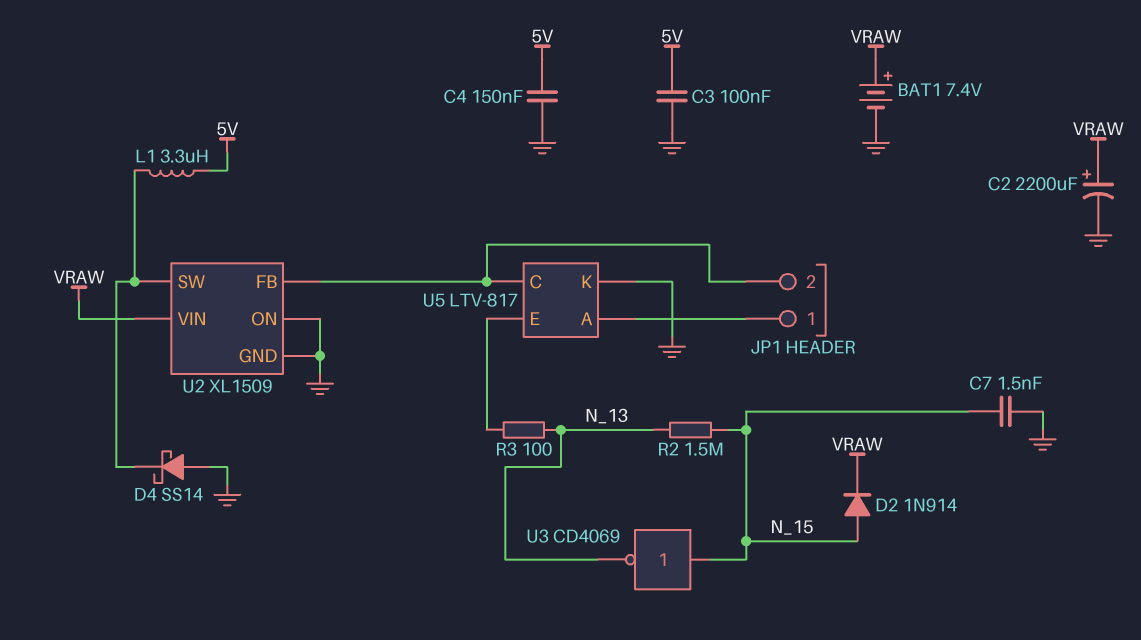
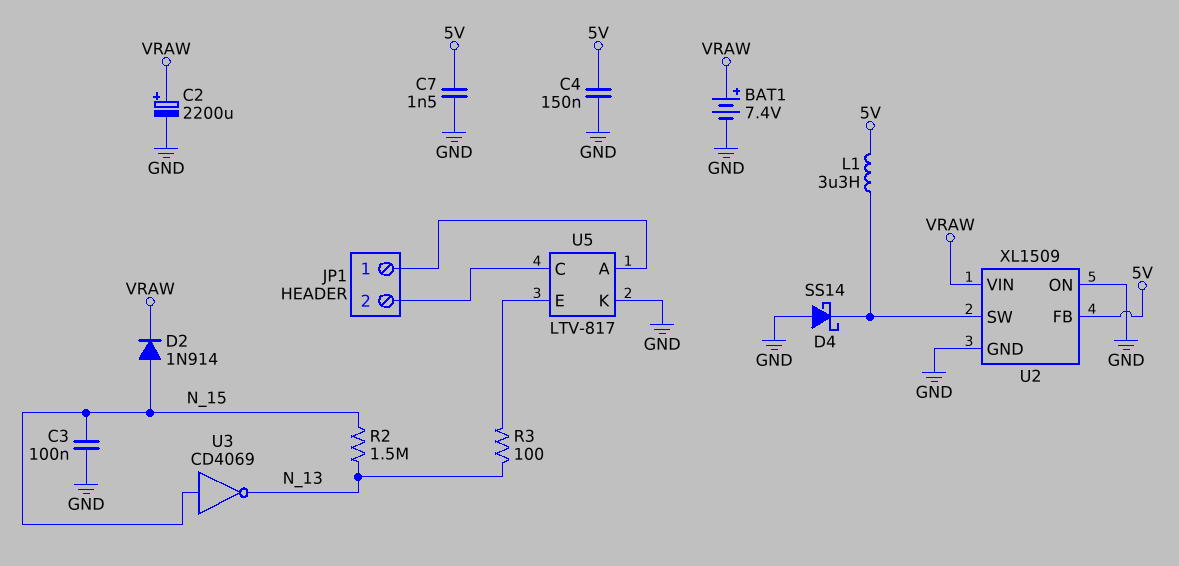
C3: 100nF (5V, GND) -> 100nF (GND, N_15)
C7: 1.5nF (GND, N_15) -> 1.5nF (5V, GND)
U2 pin FB: JP1/2 -> 5V

